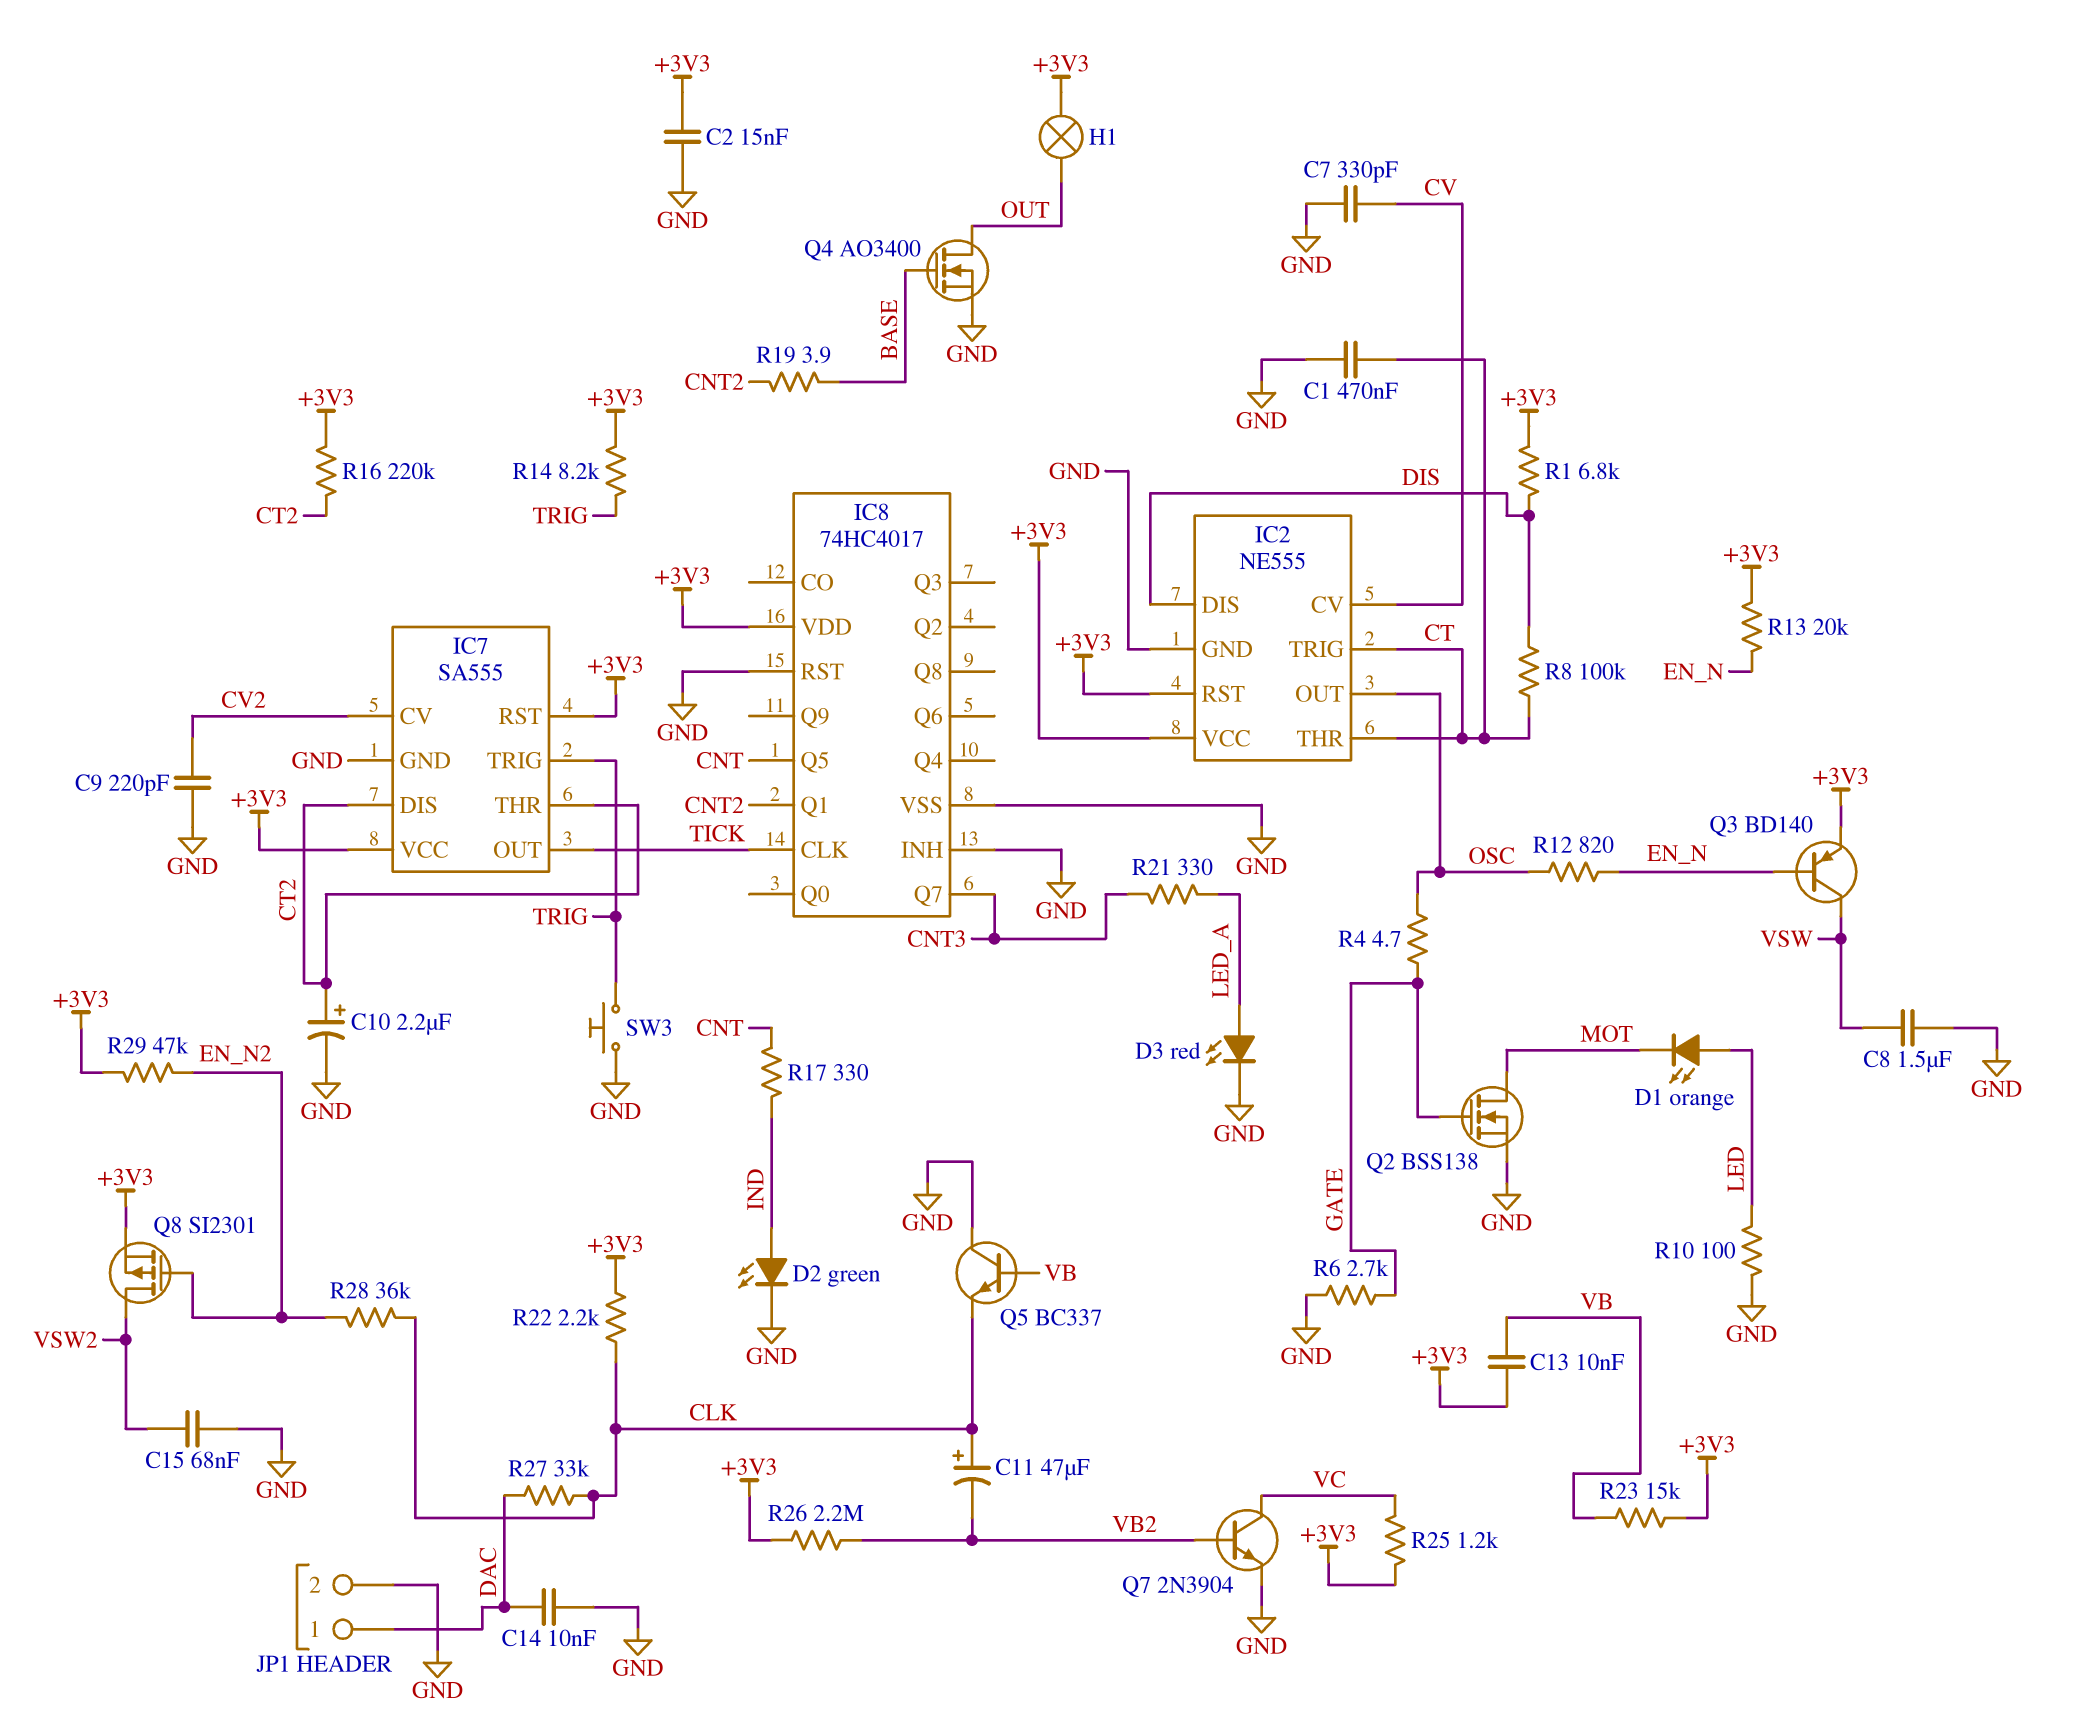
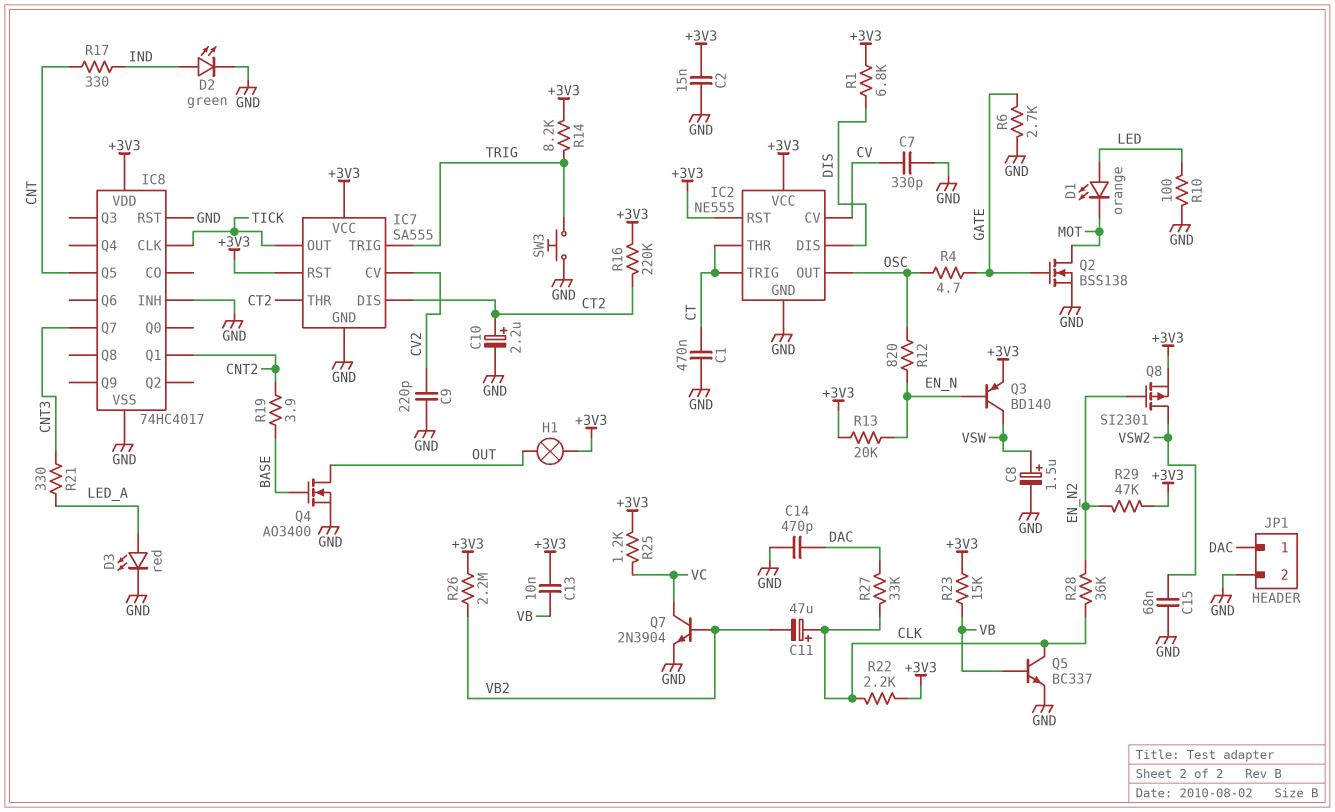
C8: 1.5uF (GND, VSW) -> 1.5uF (plus VSW, minus GND)
C14: 10nF (DAC, GND) -> 470pF (DAC, GND)
Q5: NPN BC337 (B VB, C GND, E CLK) -> NPN BC337 (B VB, C CLK, E GND)
R8: 100k (CT, DIS) -> none

